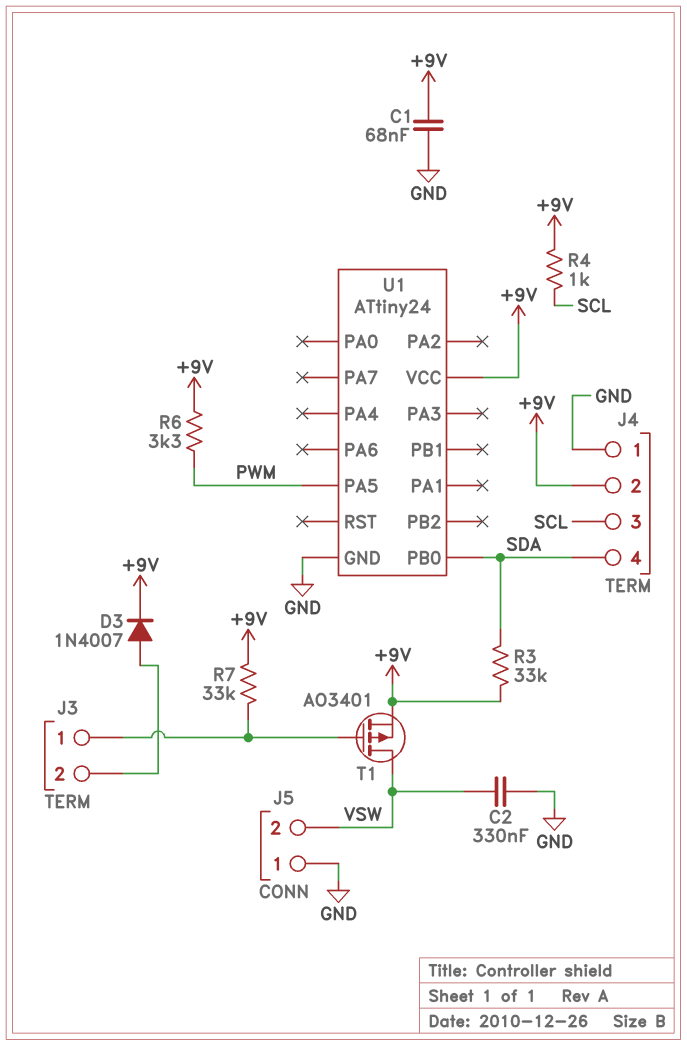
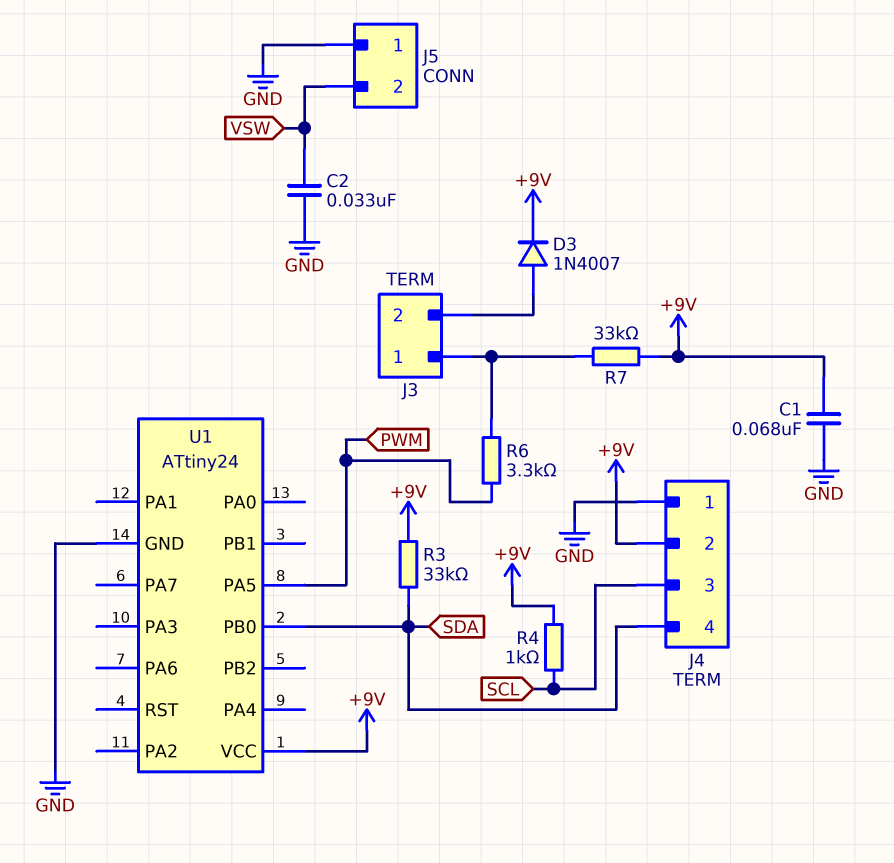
C2: 330nF (GND, VSW) -> 33nF (GND, VSW)
R6: 3.3k (+9V, PWM) -> 3.3k (J3/1, PWM)
T1: PMOS AO3401 (G J3/1, D VSW, S +9V) -> none

